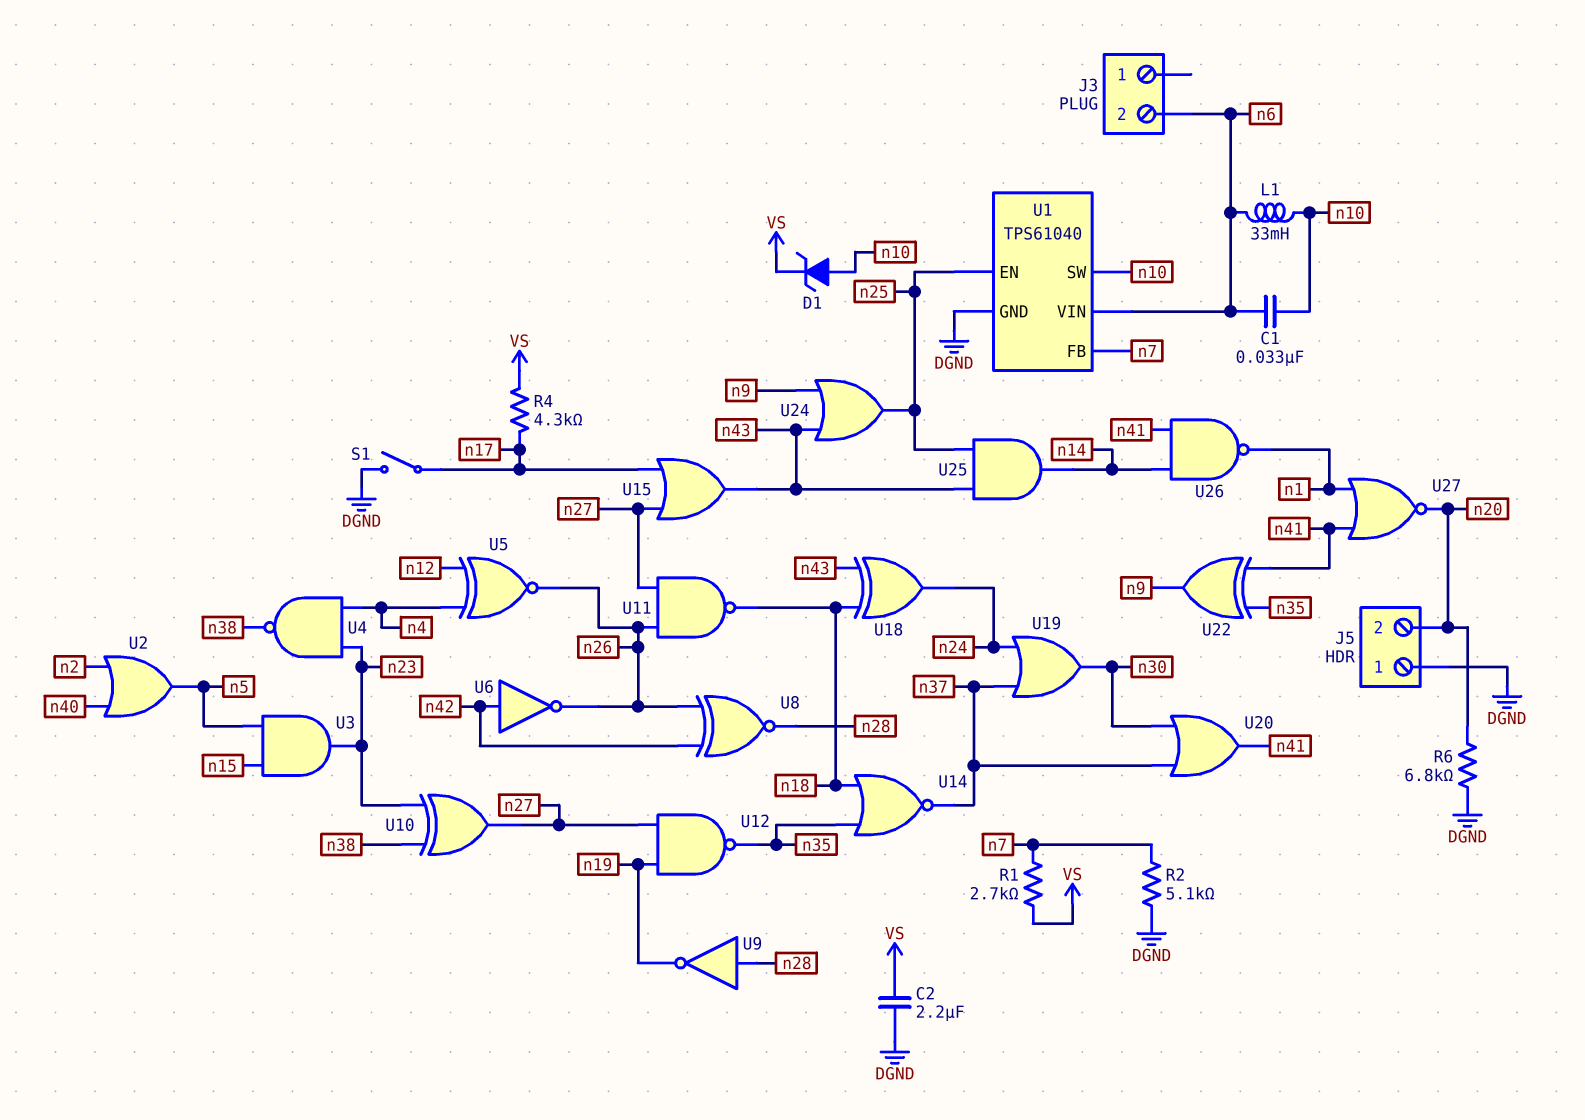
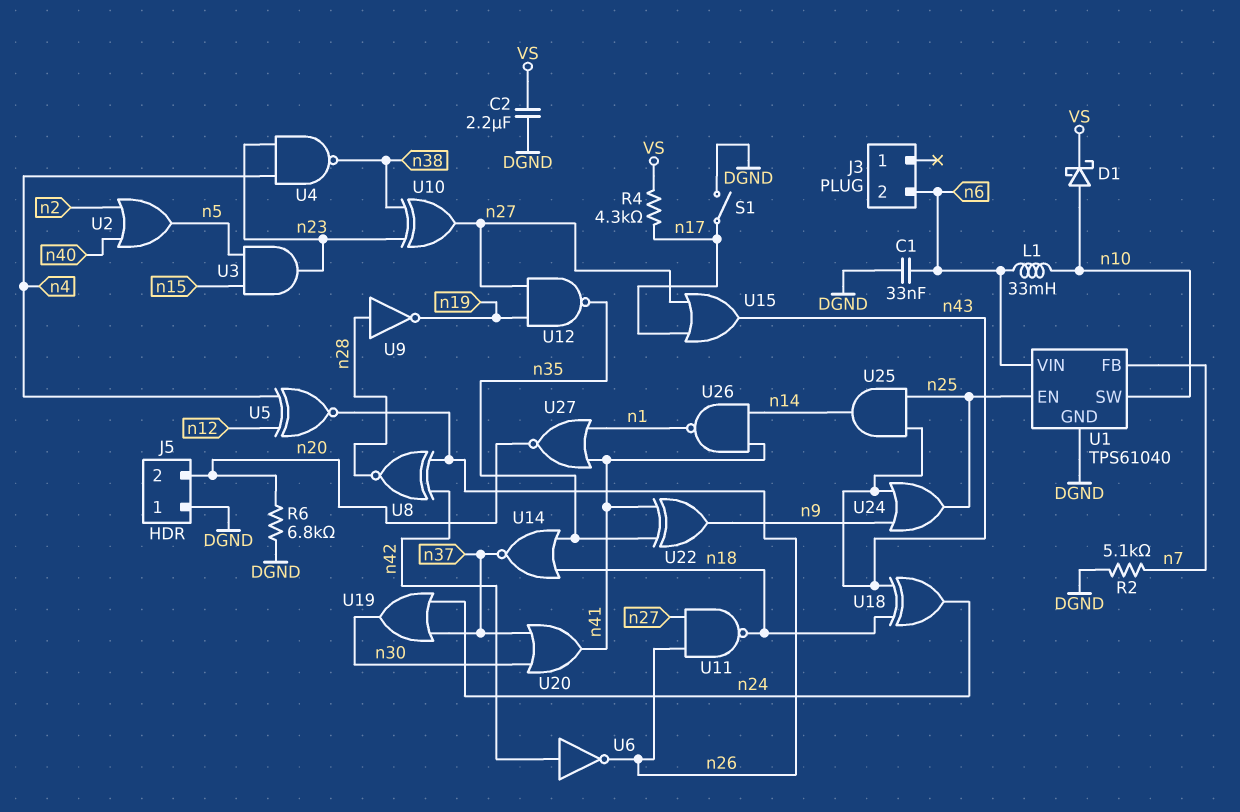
C1: 33nF (n6, n10) -> 33nF (DGND, n6)
D1: zener (A n10, K VS) -> schottky (A n10, K VS)
R1: 2.7k (VS, n7) -> none

